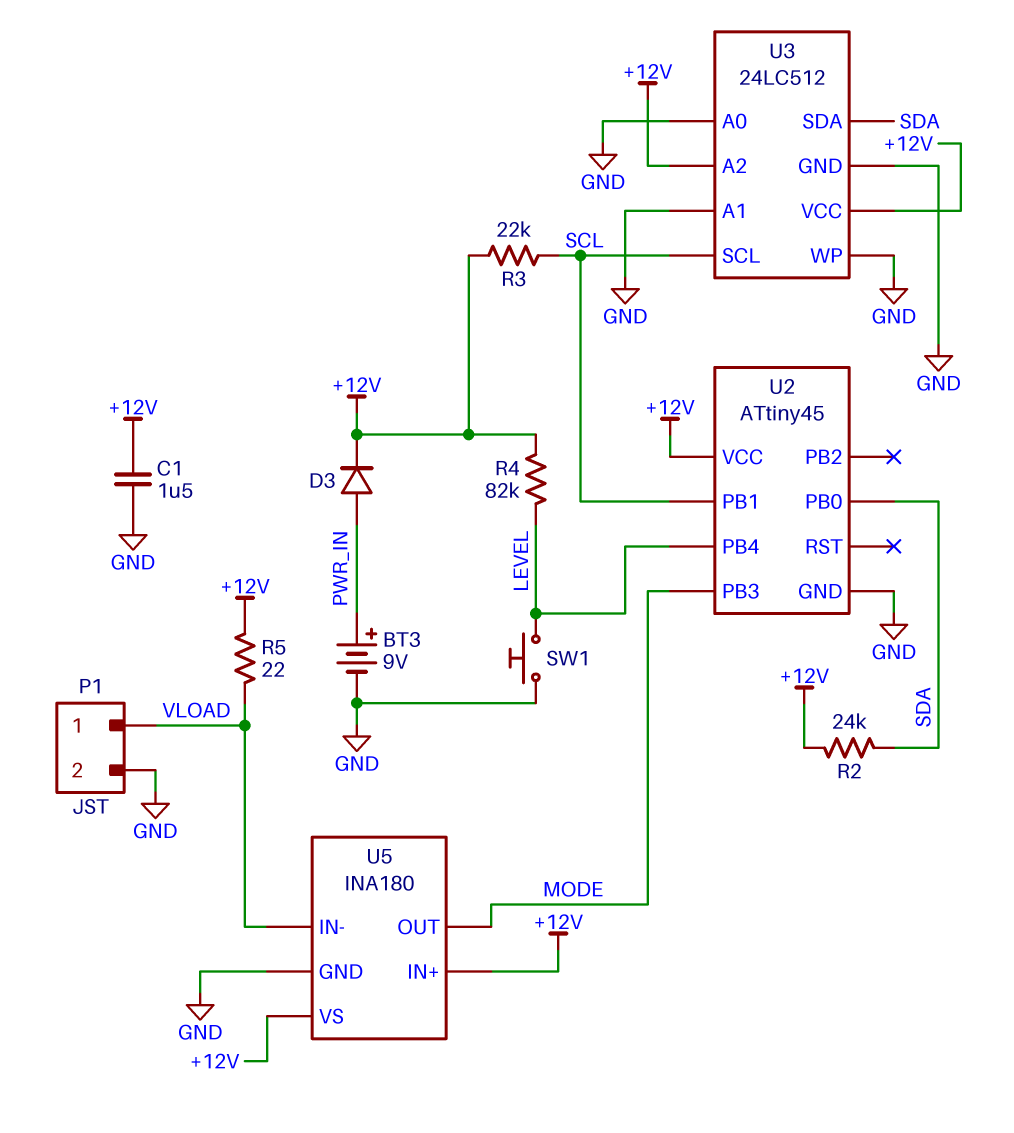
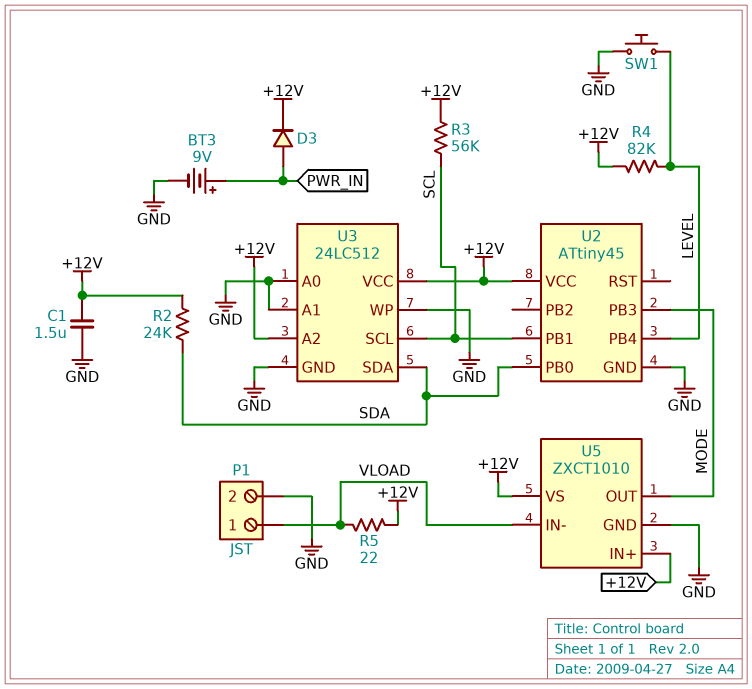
R3: 22k (+12V, SCL) -> 56k (+12V, SCL)
U5: INA180 -> ZXCT1010

